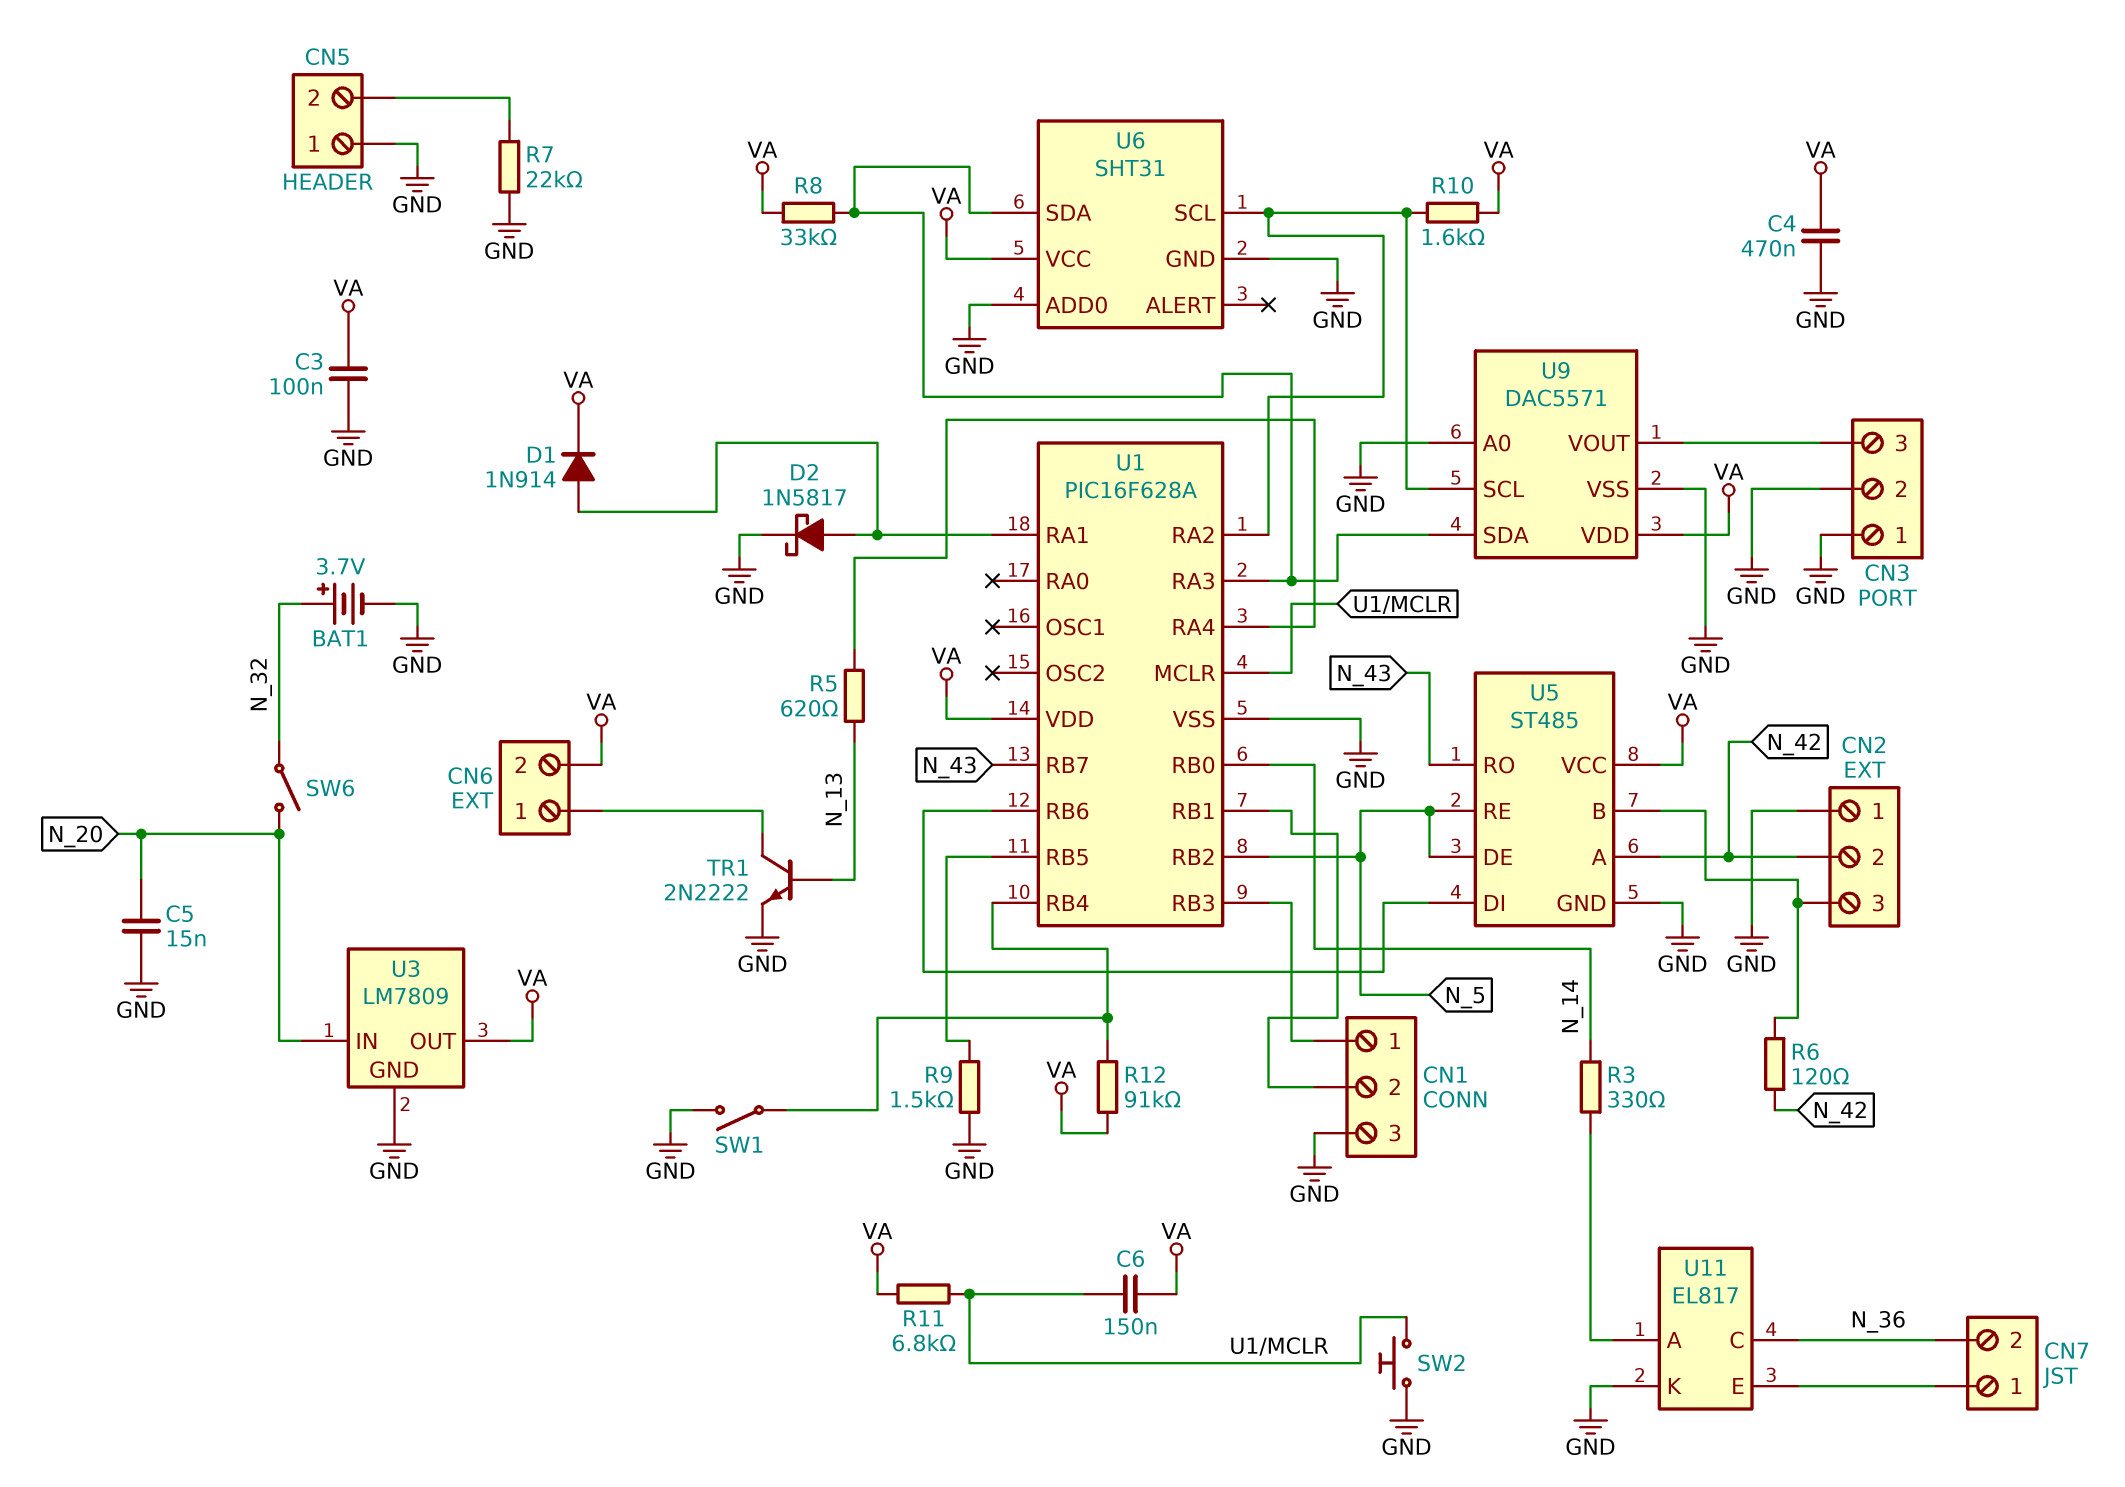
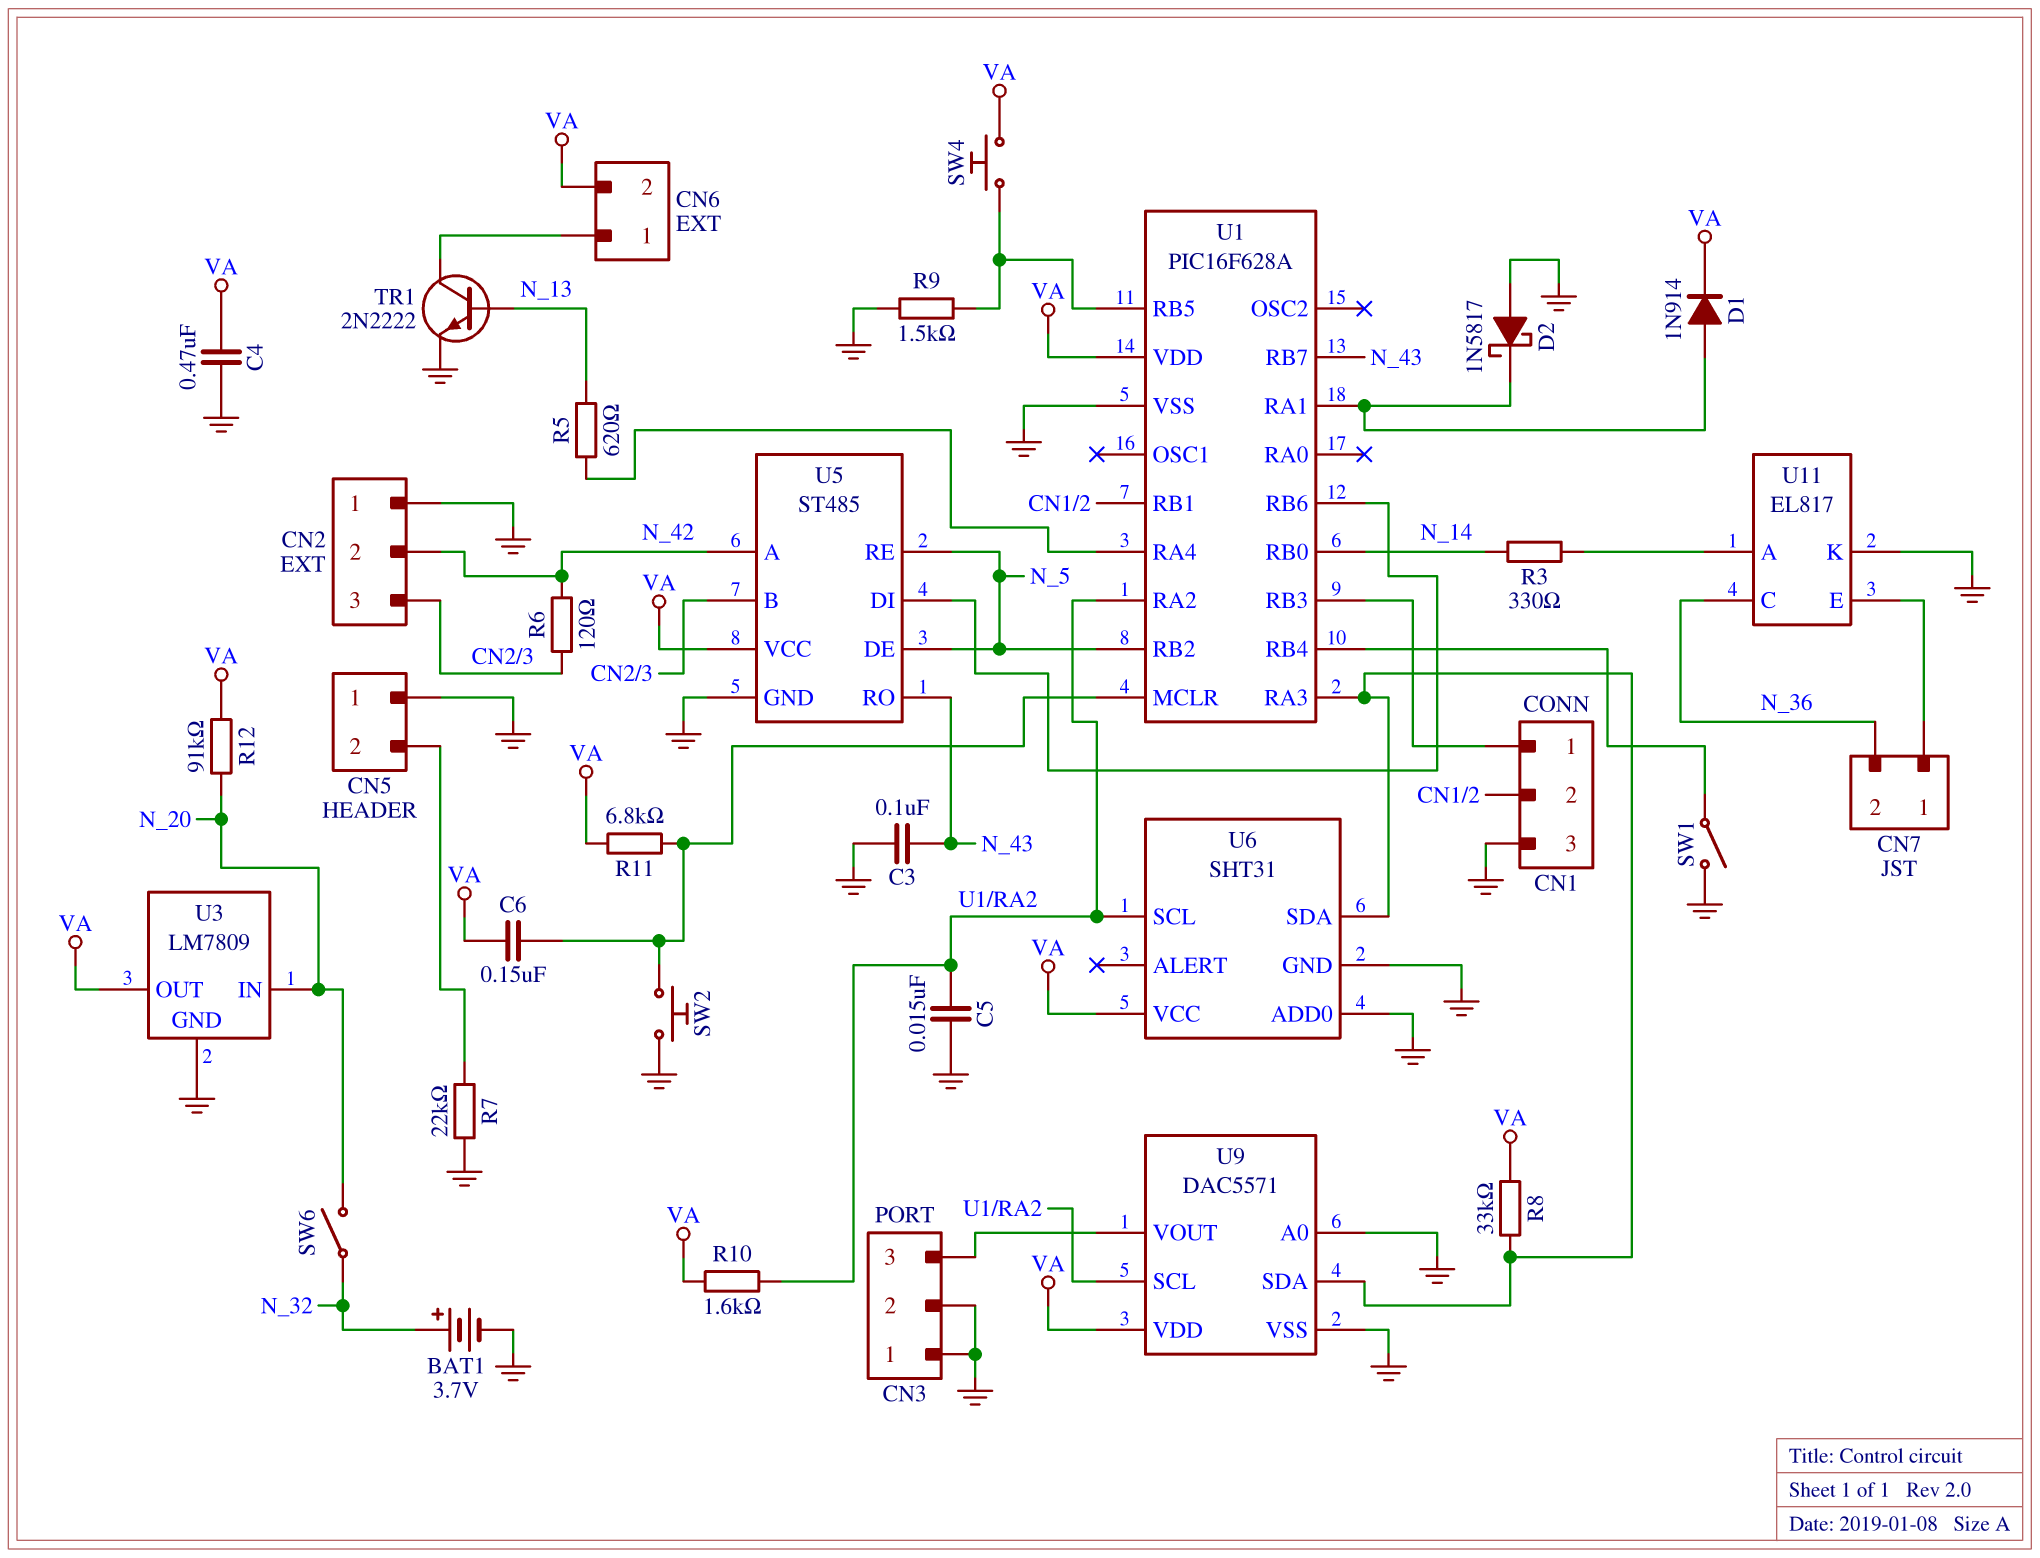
C3: 100nF (GND, VA) -> 100nF (GND, N_43)
C5: 15nF (GND, N_20) -> 15nF (GND, U1/RA2)
D2: schottky 1N5817 (A U1/RA1, K GND) -> schottky 1N5817 (A GND, K U1/RA1)
R12: 91k (U1/RB4, VA) -> 91k (N_20, VA)
SW4: none -> button (U1/RB5, VA)

